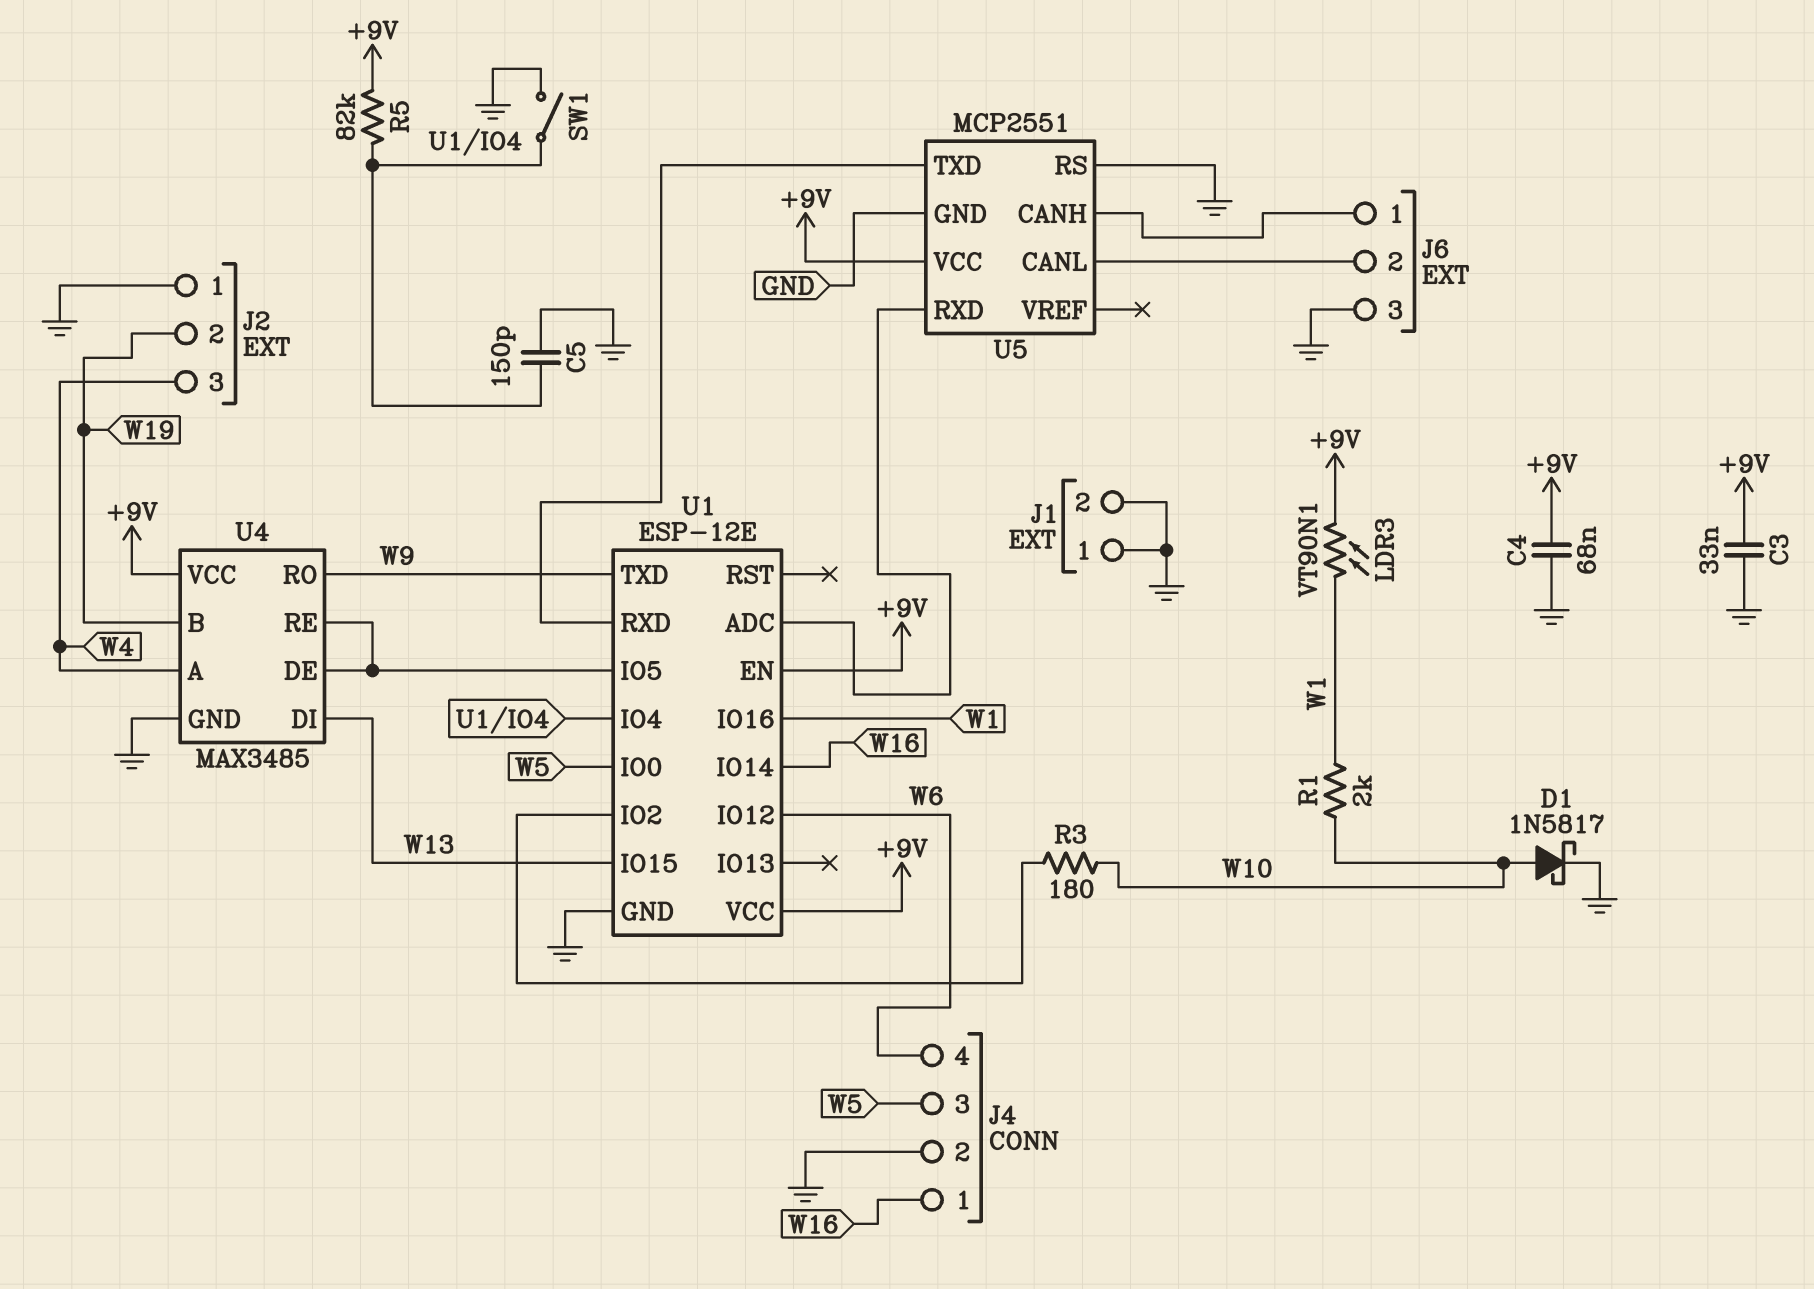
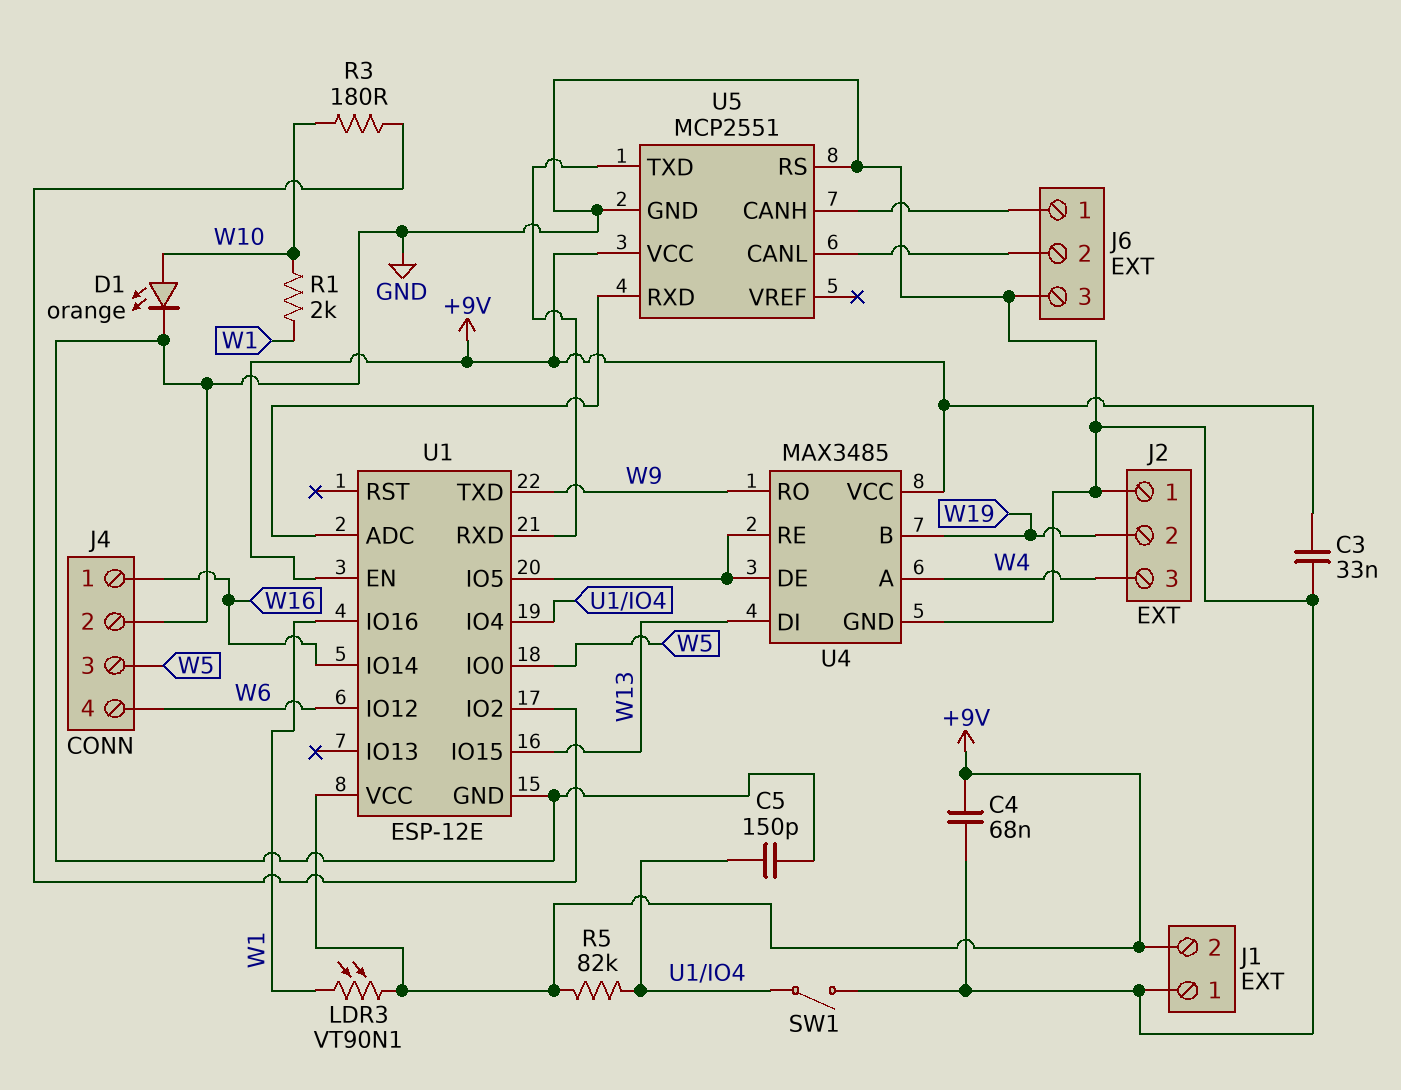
D1: schottky 1N5817 (A W10, K GND) -> LED orange (A W10, K GND)
J1 pin 2: GND -> +9V

